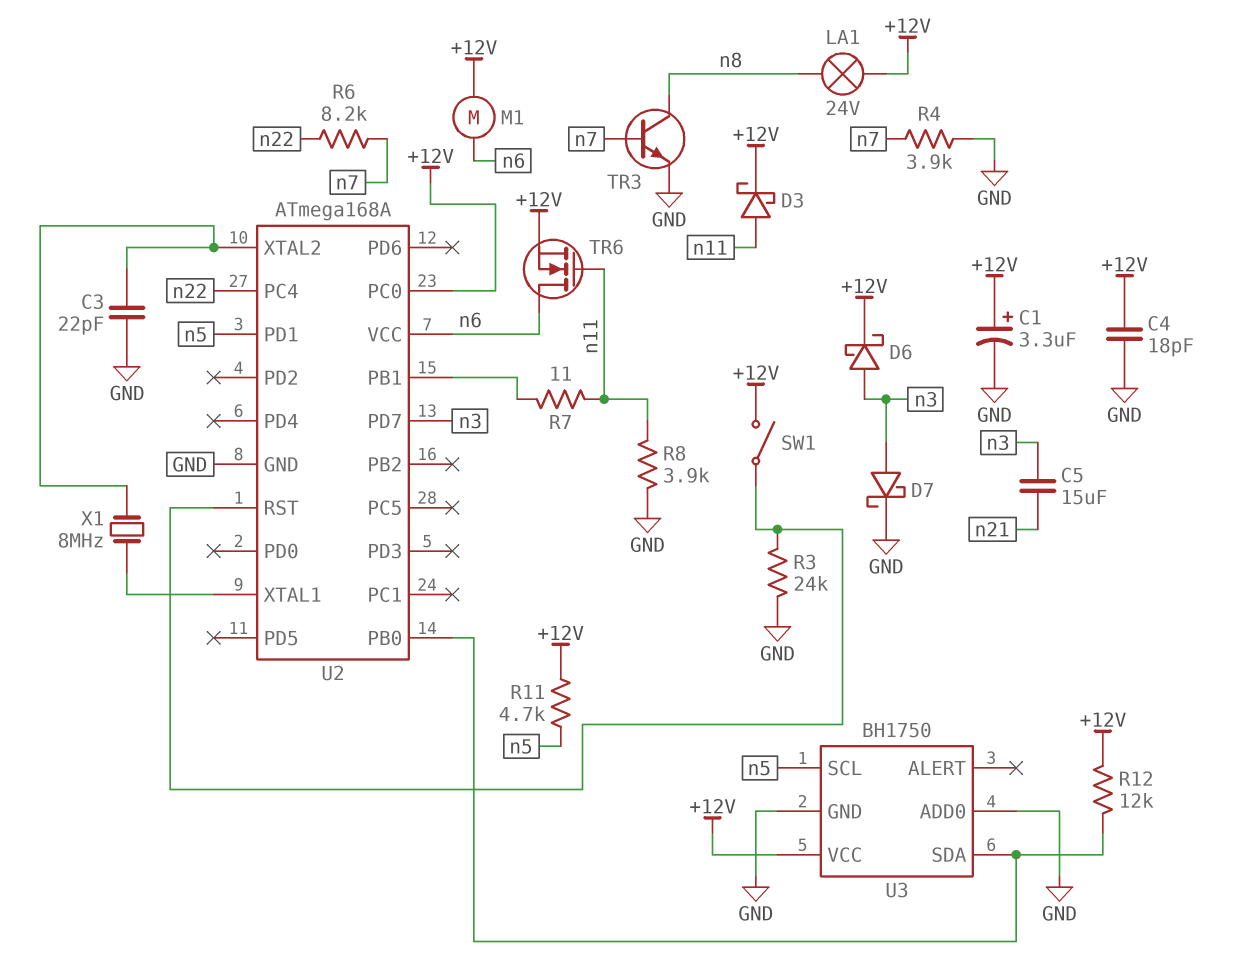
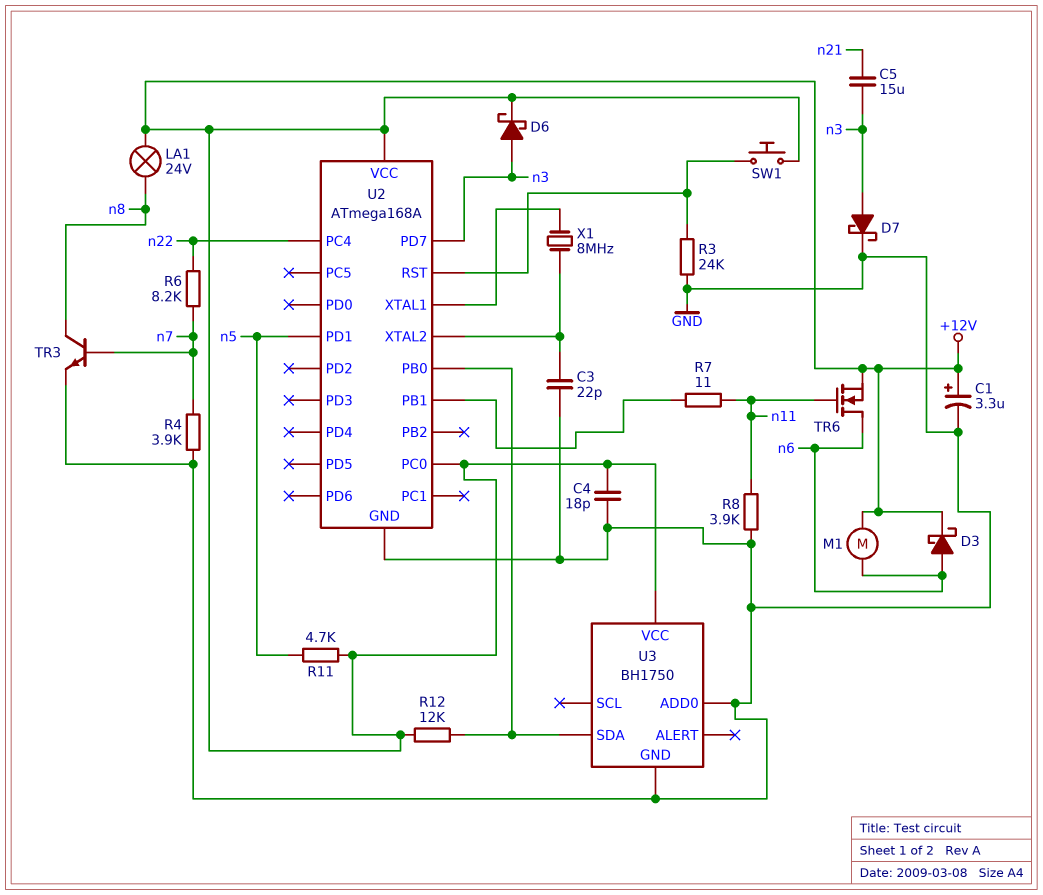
D3: schottky (A n11, K +12V) -> schottky (A n6, K +12V)
SW1: switch (+12V, U2/RST) -> button (+12V, U2/RST)
U2 pin VCC: n6 -> +12V
U3 pin SCL: n5 -> none

